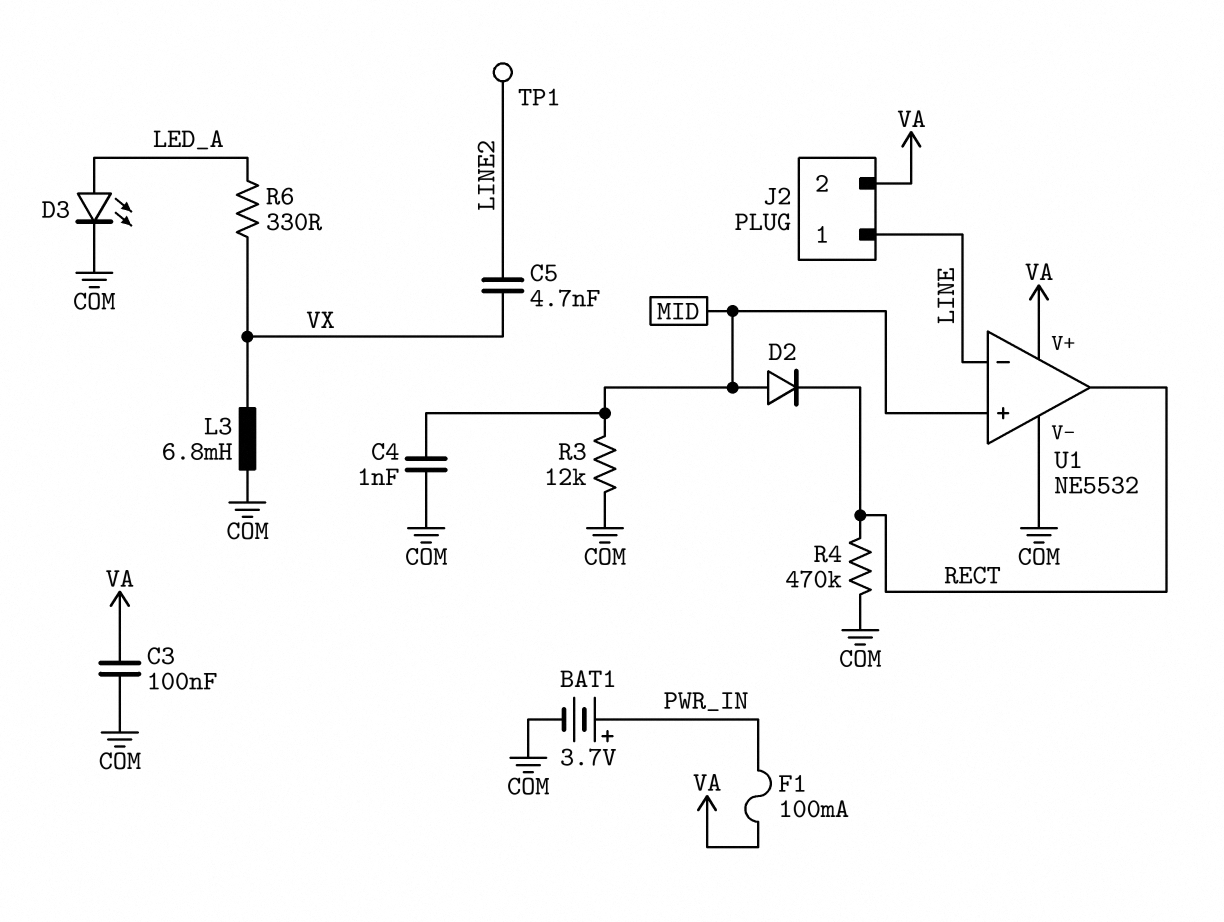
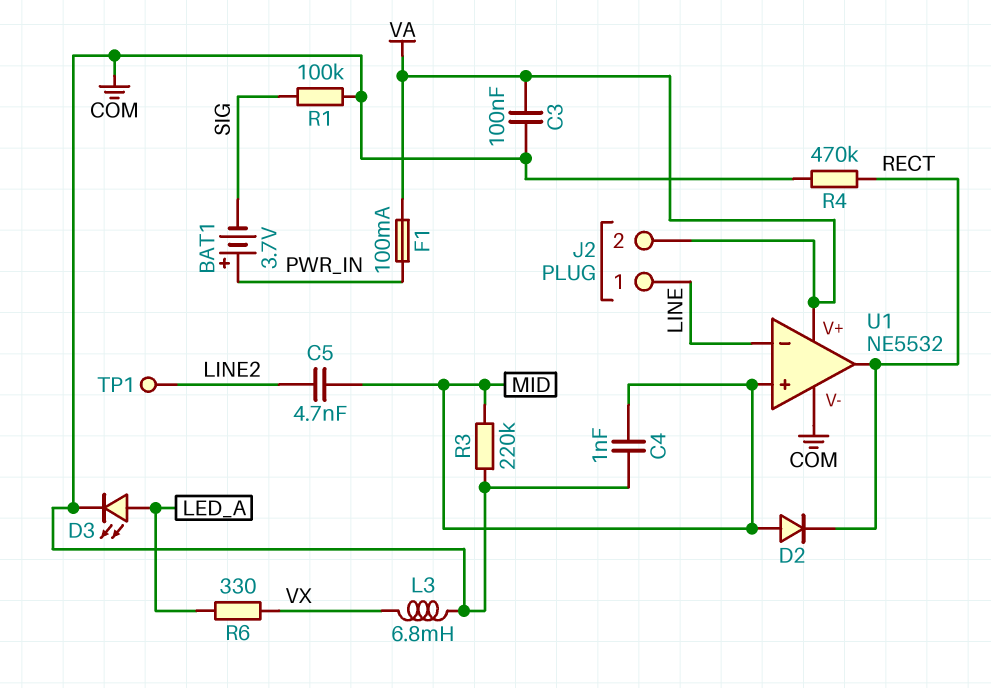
BAT1: 3.7V (plus PWR_IN, minus COM) -> 3.7V (plus PWR_IN, minus SIG)
C5: 4.7nF (LINE2, VX) -> 4.7nF (LINE2, MID)
R1: none -> 100k (COM, SIG)
R3: 12k (COM, MID) -> 220k (COM, MID)

